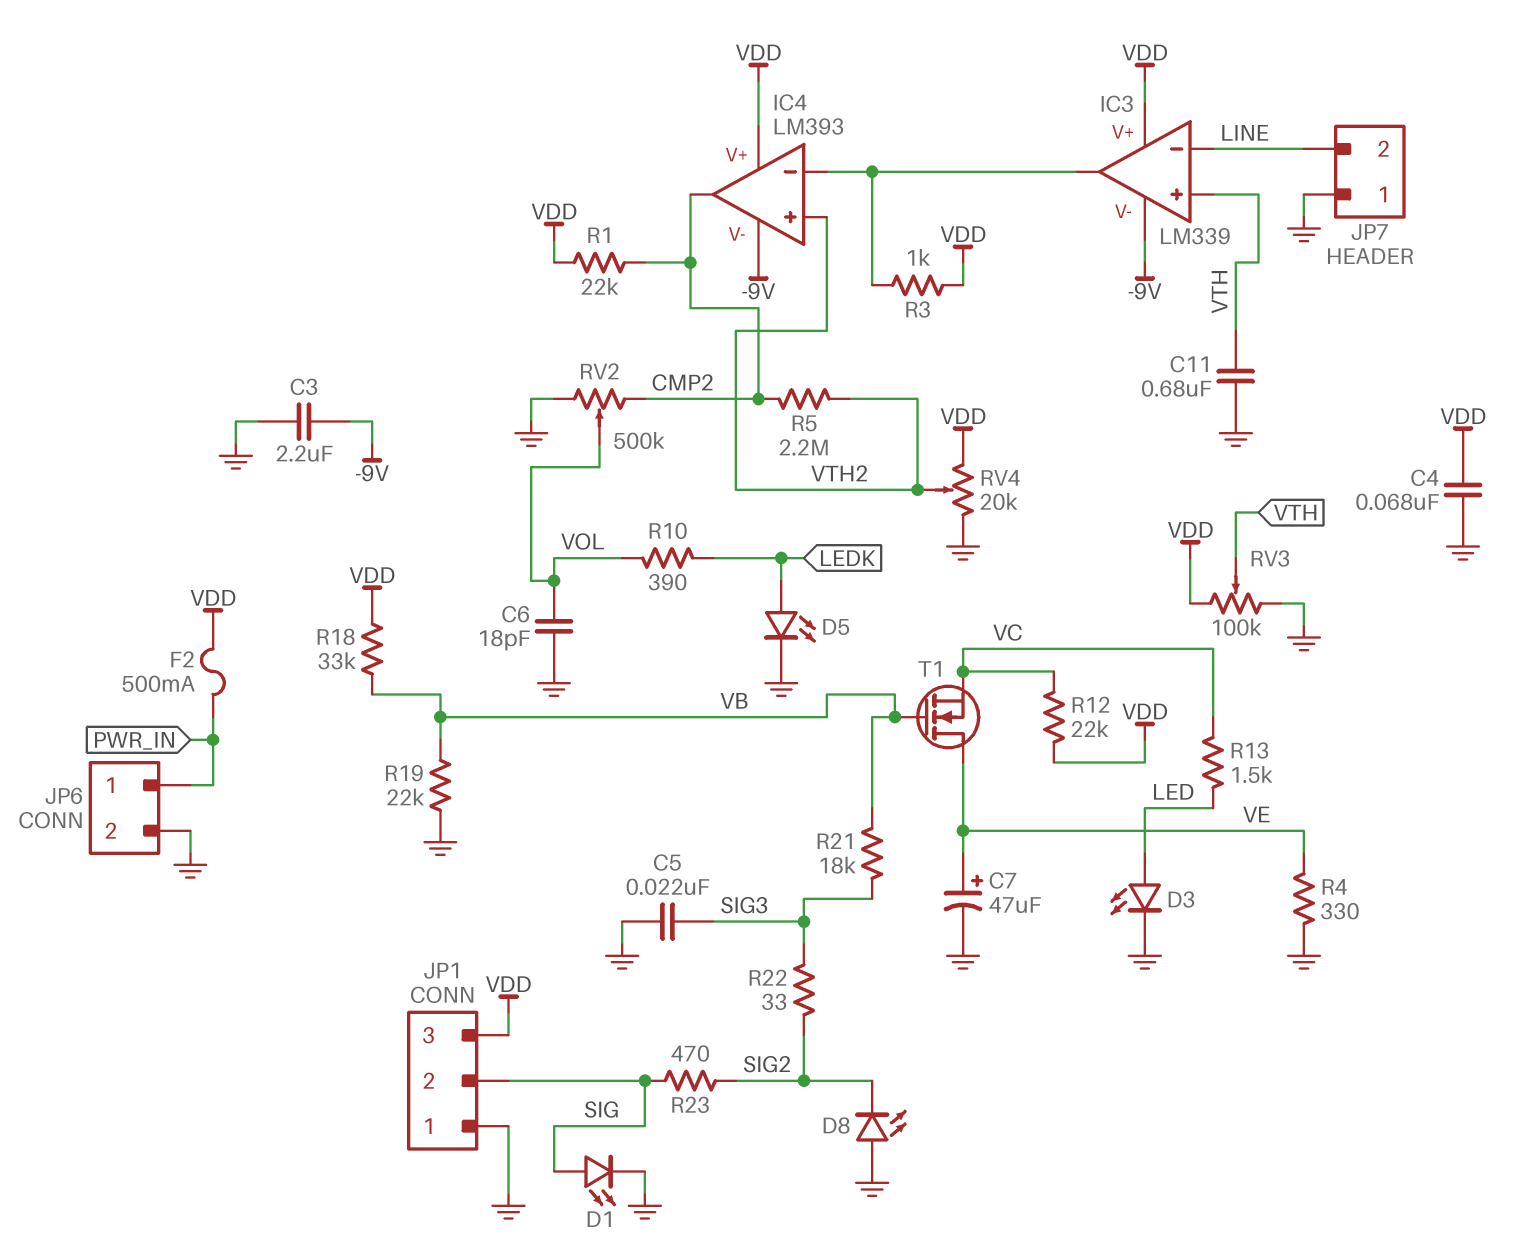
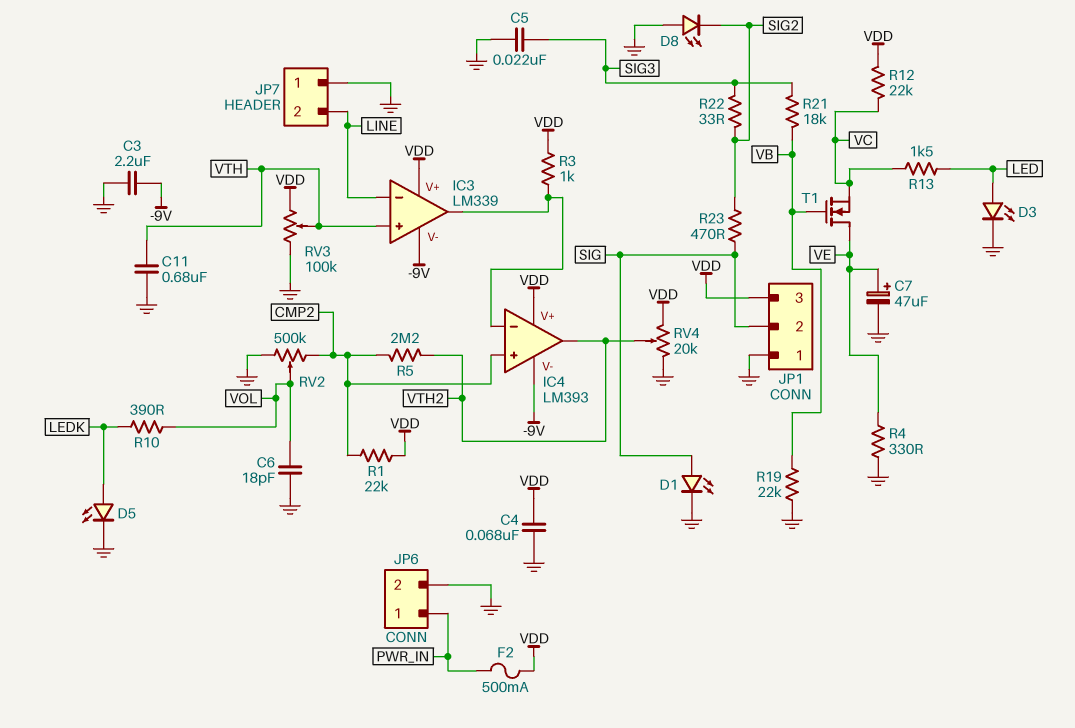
IC4 pin in+: VTH2 -> CMP2
IC4 pin out: CMP2 -> VTH2
R18: 33k (VB, VDD) -> none

